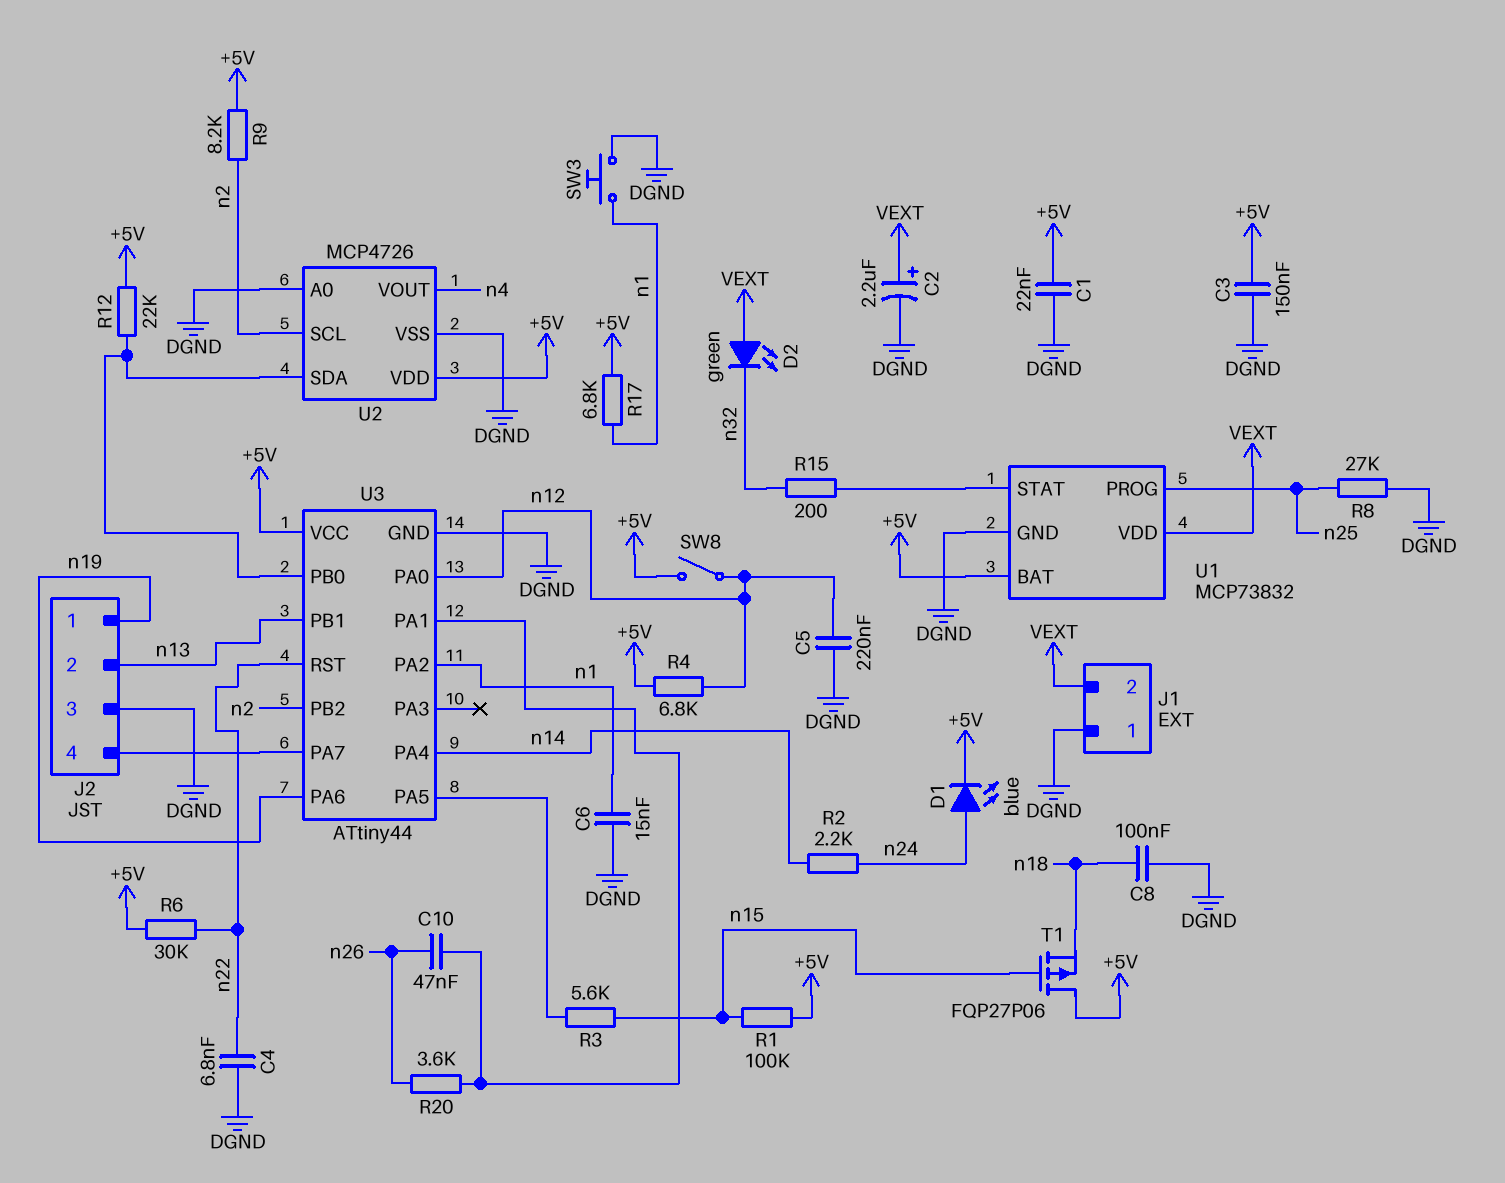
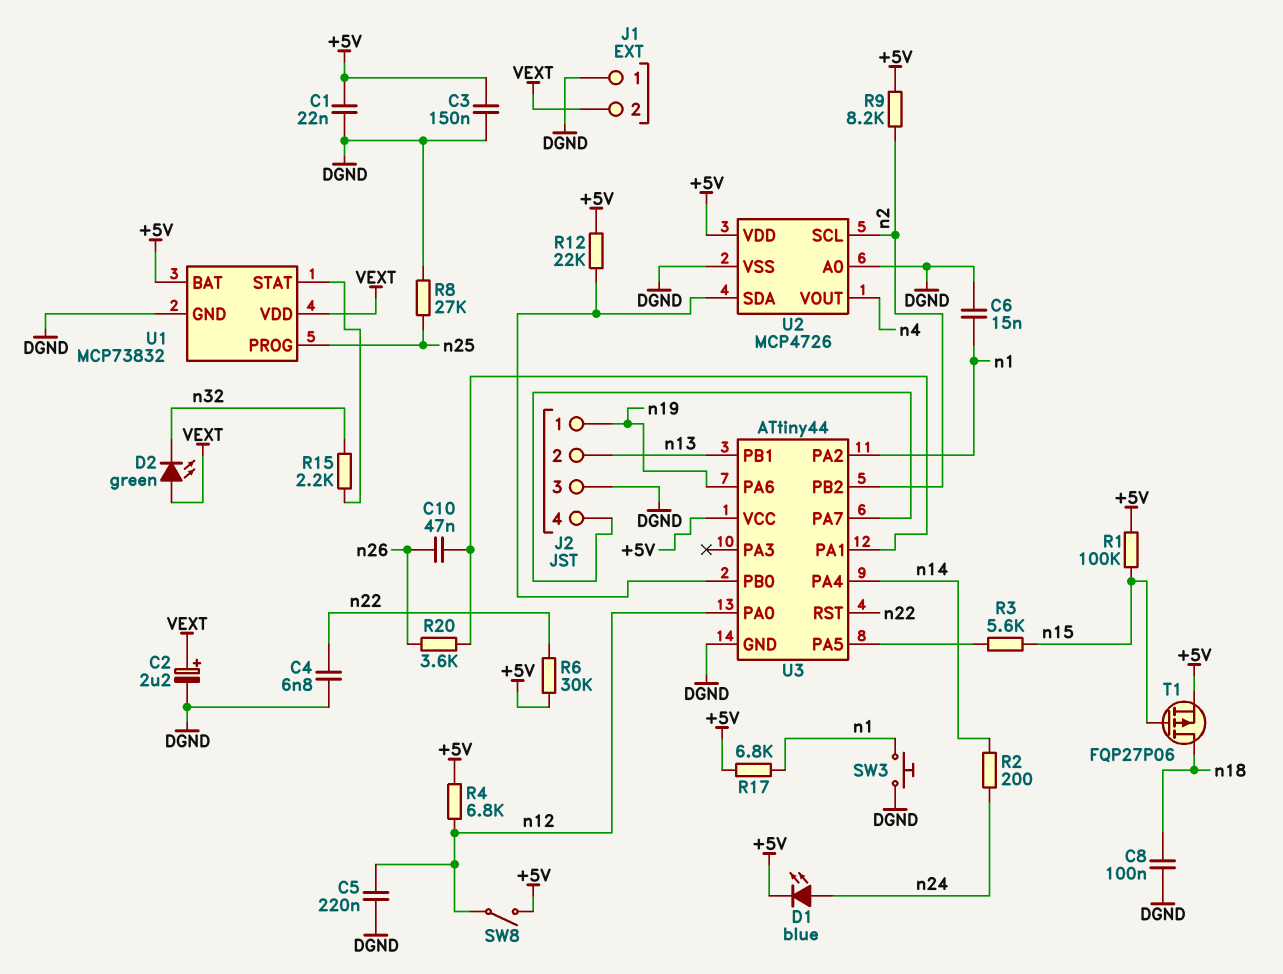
R2: 2.2k (n14, n24) -> 200 (n14, n24)
R15: 200 (U1/STAT, n32) -> 2.2k (U1/STAT, n32)
T1: PMOS FQP27P06 (G n15, D +5V, S n18) -> PMOS FQP27P06 (G n15, D n18, S +5V)

